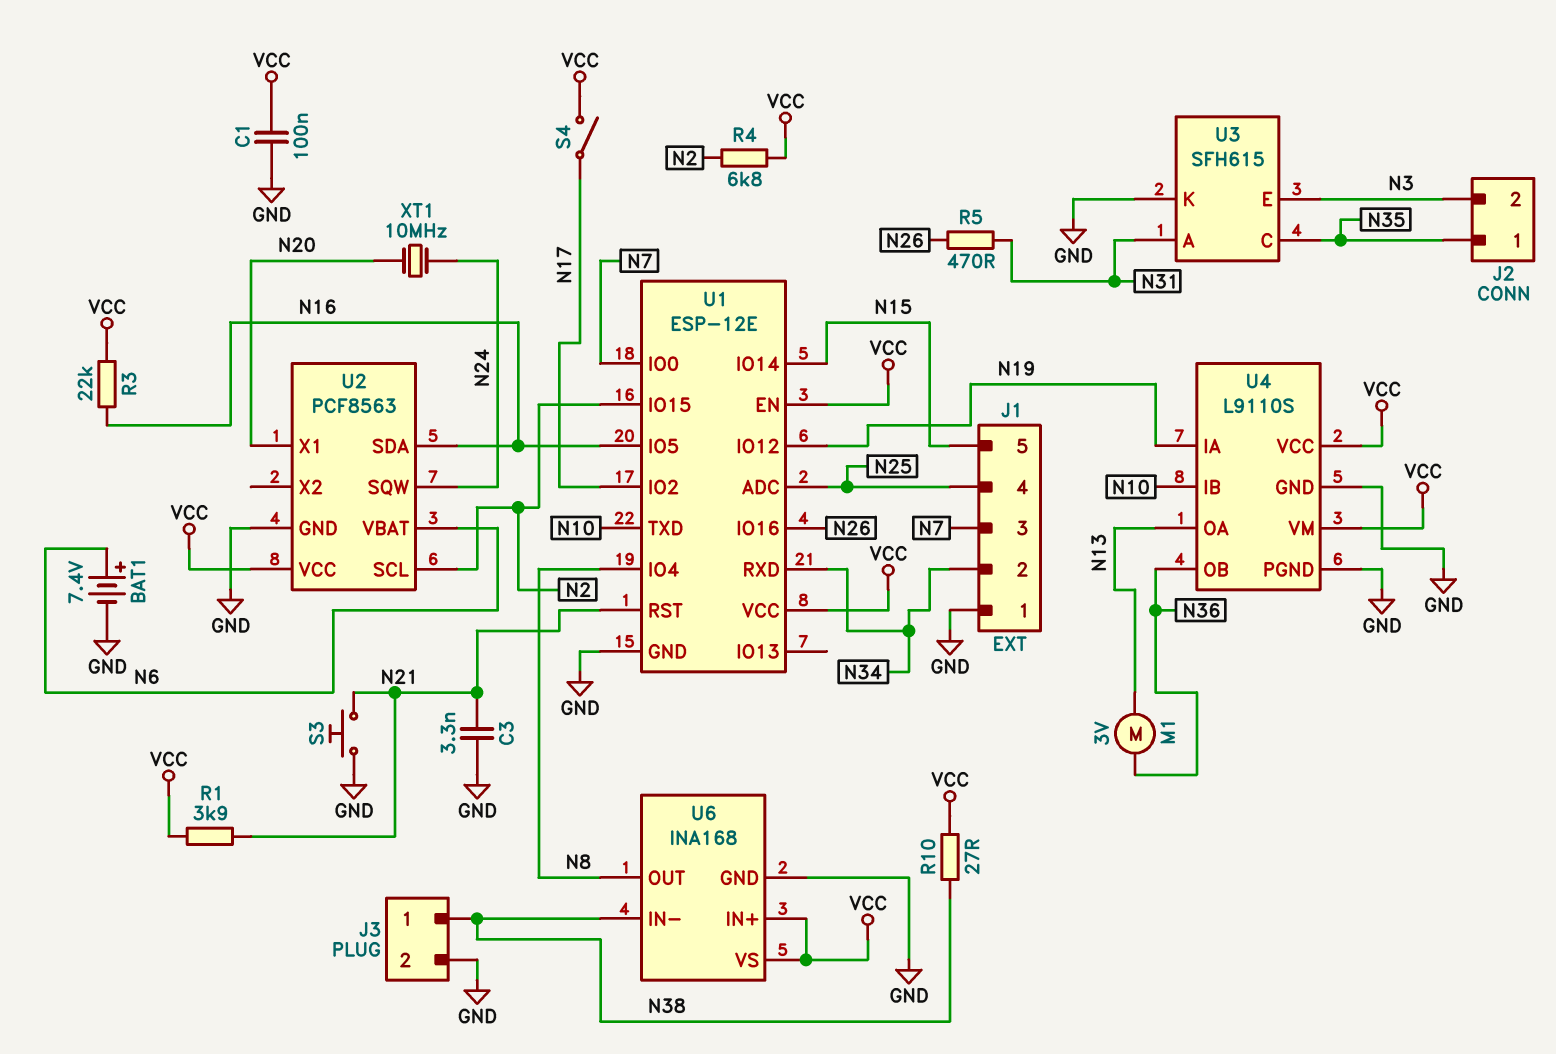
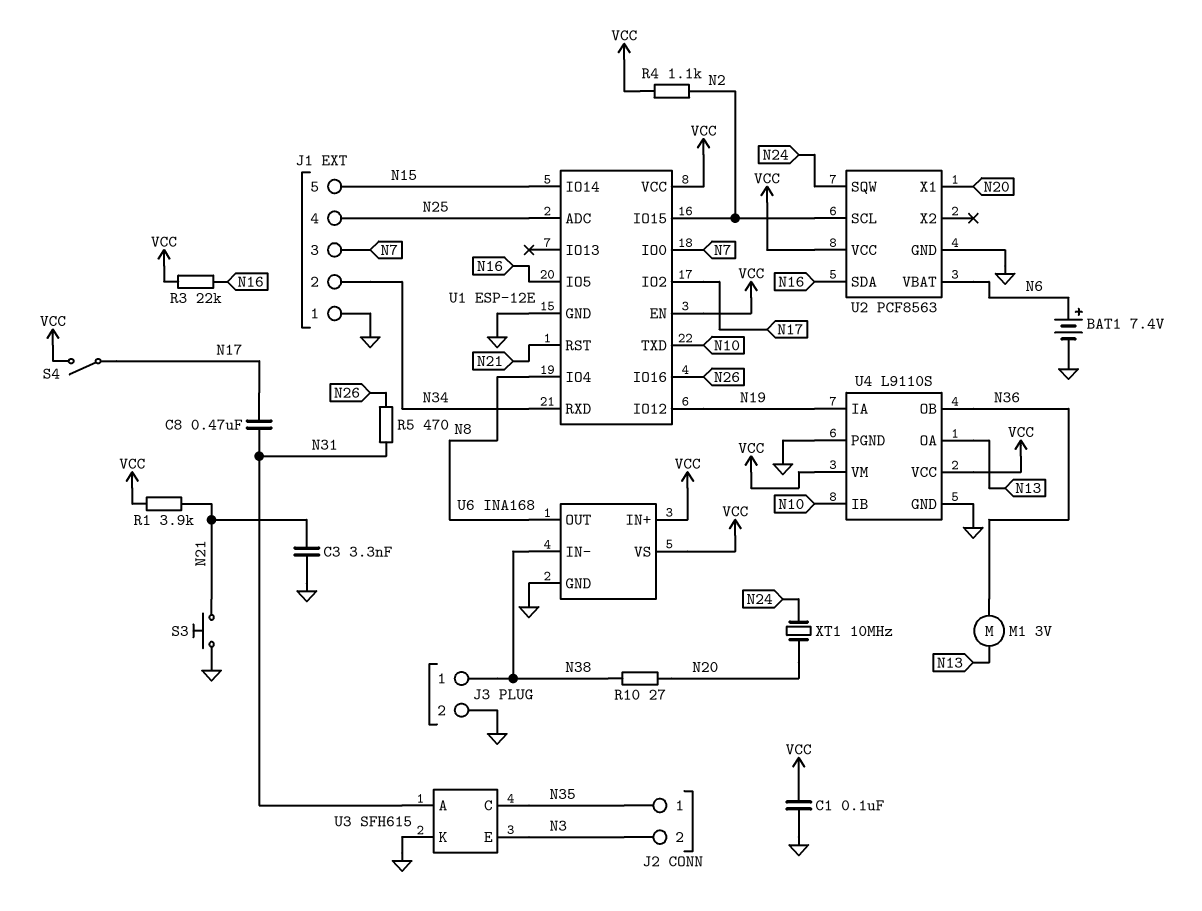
C8: none -> 470nF (N17, N31)
R4: 6.8k (N2, VCC) -> 1.1k (N2, VCC)
R10: 27 (N38, VCC) -> 27 (N20, N38)

